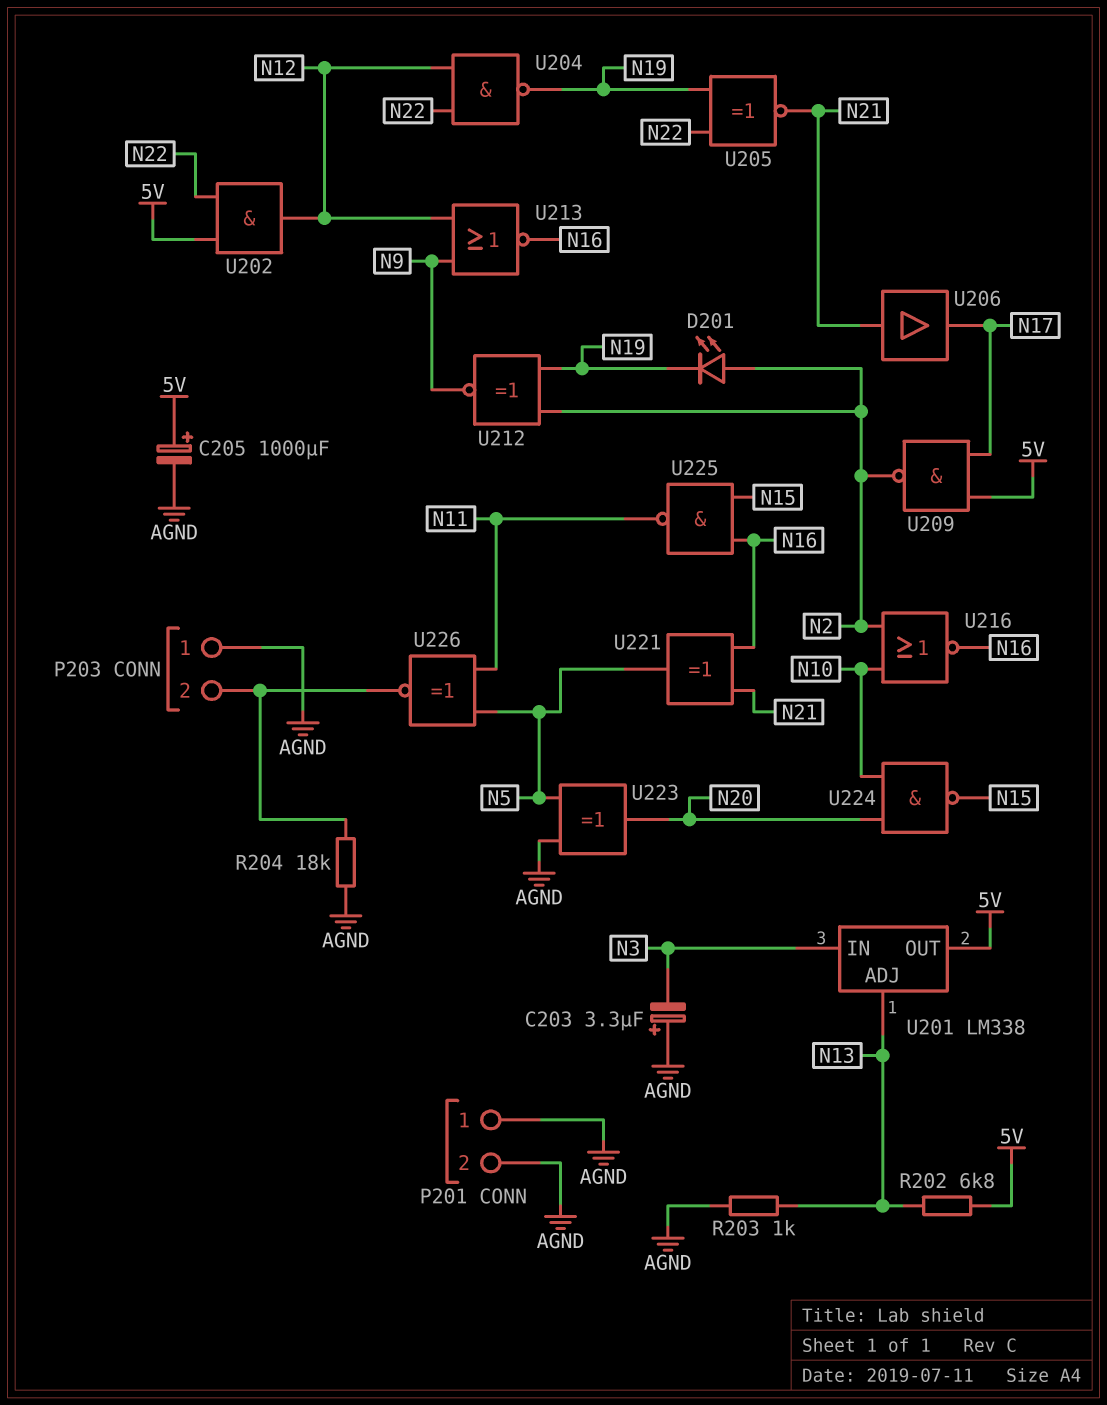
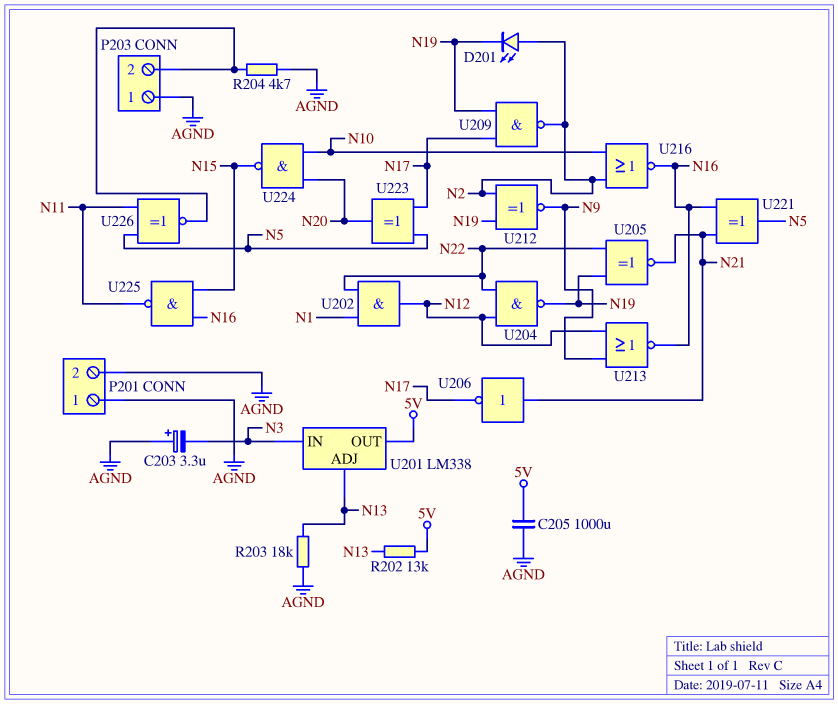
C205: 1000uF (plus 5V, minus AGND) -> 1000uF (5V, AGND)
R202: 6.8k (5V, N13) -> 13k (5V, N13)
R203: 1k (AGND, N13) -> 18k (AGND, N13)
R204: 18k (AGND, P203/2) -> 4.7k (AGND, P203/2)
U202: AND (in 5V, in N22, out N12) -> AND (in N1, in N22, out N12)
U206: buffer (in N21, out N17) -> NOT (in N21, out N17)
U209: NAND (in 5V, in N17, out N2) -> NAND (in N17, in N19, out N2)
U223: XOR (in AGND, in N5, out N20) -> XOR (in N5, in N17, out N20)

